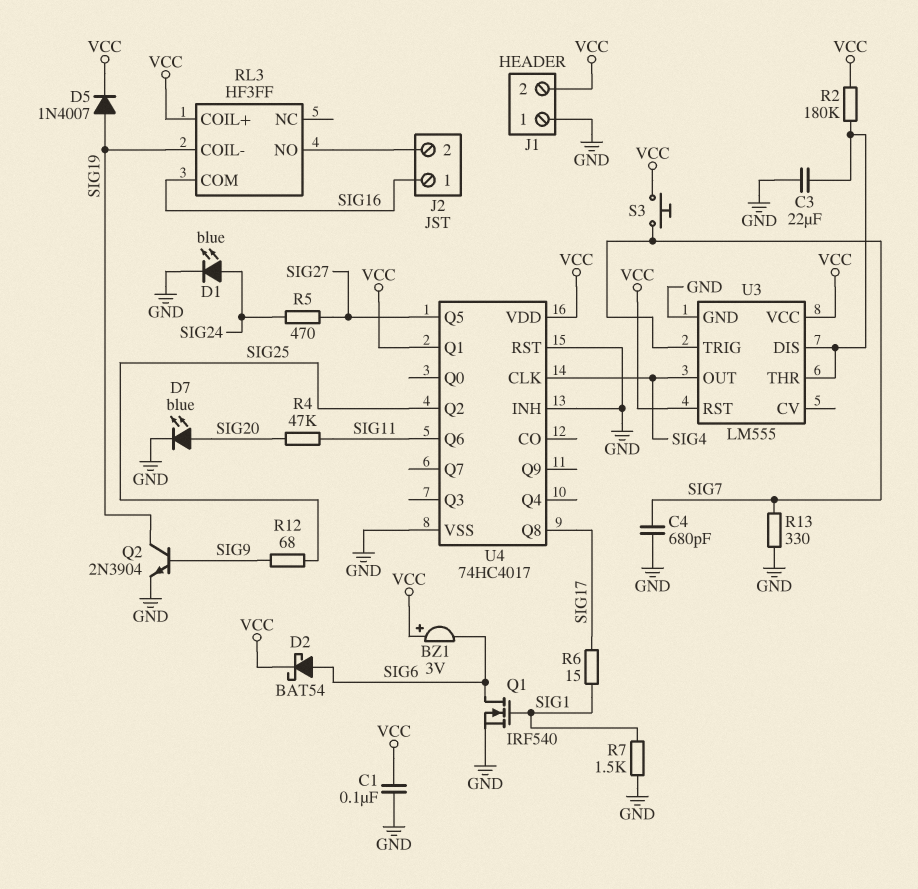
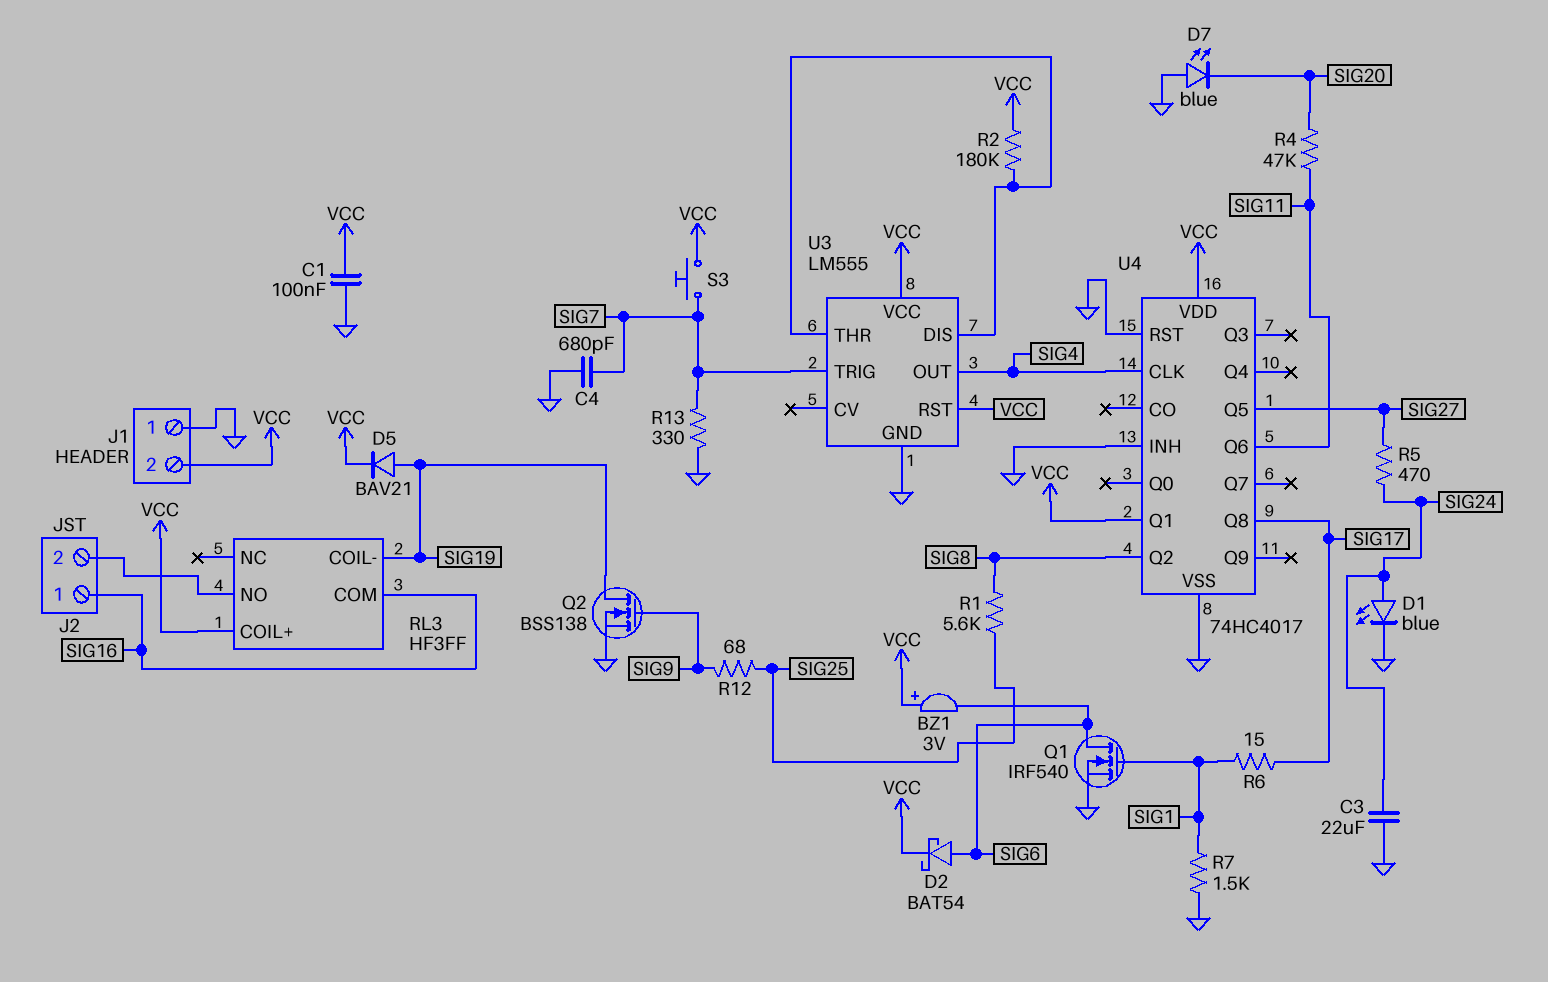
C3: 22uF (GND, U3/DIS) -> 22uF (GND, SIG24)
D5: diode 1N4007 (A SIG19, K VCC) -> diode BAV21 (A SIG19, K VCC)
D7: LED blue (A SIG20, K GND) -> LED blue (A GND, K SIG20)
Q2: NPN 2N3904 (B SIG9, C SIG19, E GND) -> NMOS BSS138 (G SIG9, D SIG19, S GND)
R1: none -> 5.6k (SIG8, SIG25)
U4 pin Q2: SIG25 -> SIG8

